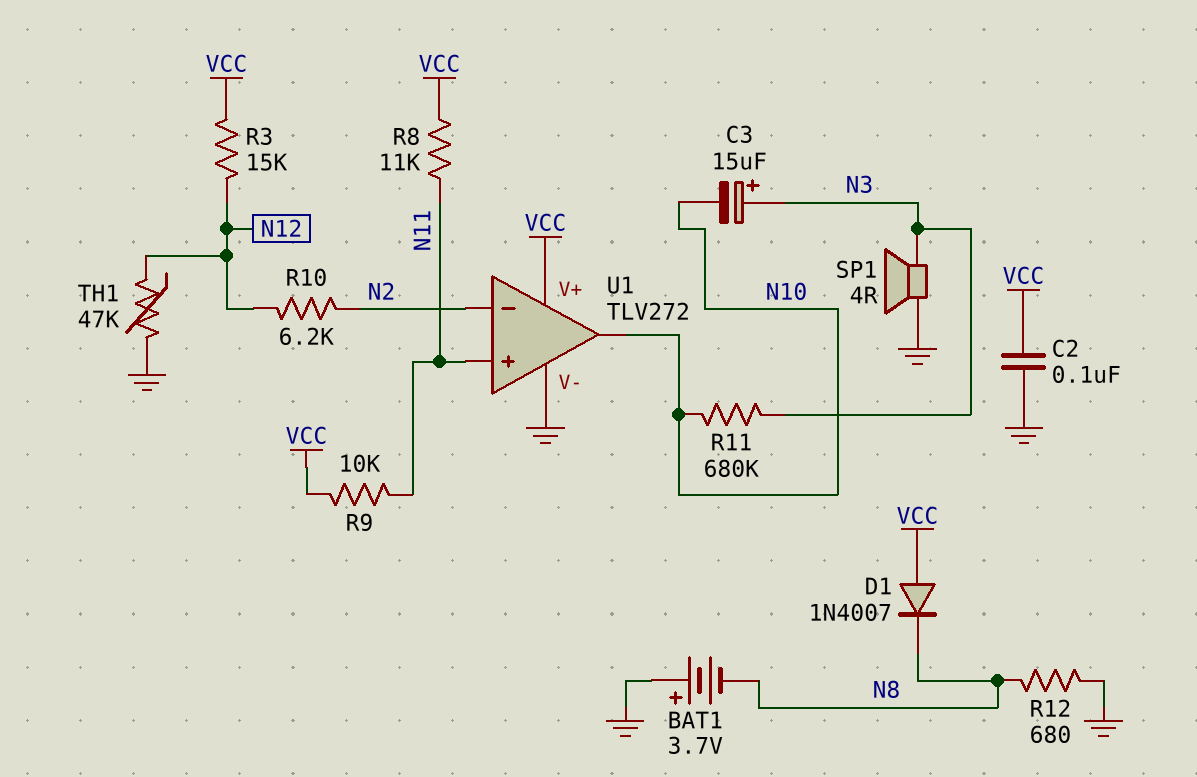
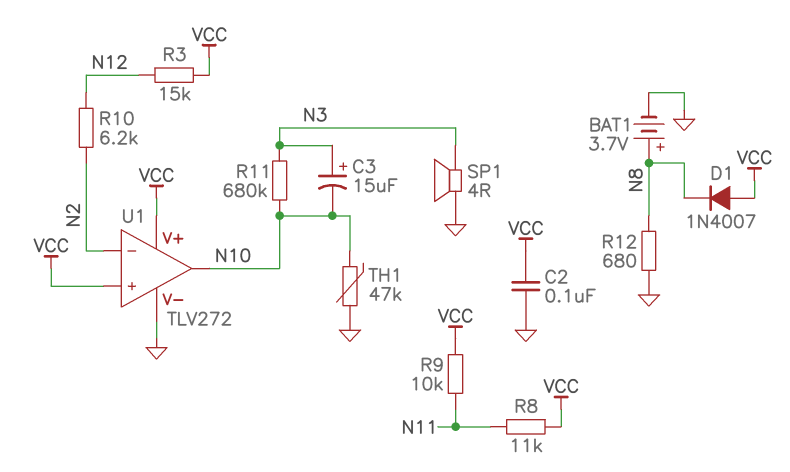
BAT1: 3.7V (plus GND, minus N8) -> 3.7V (plus N8, minus GND)
TH1: 47k (GND, N12) -> 47k (GND, N10)
U1 pin in+: N11 -> VCC

